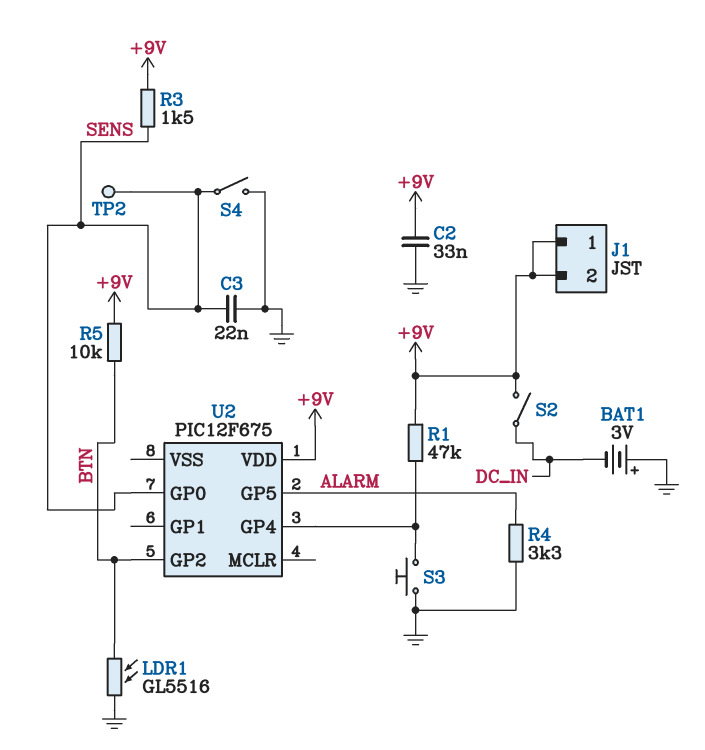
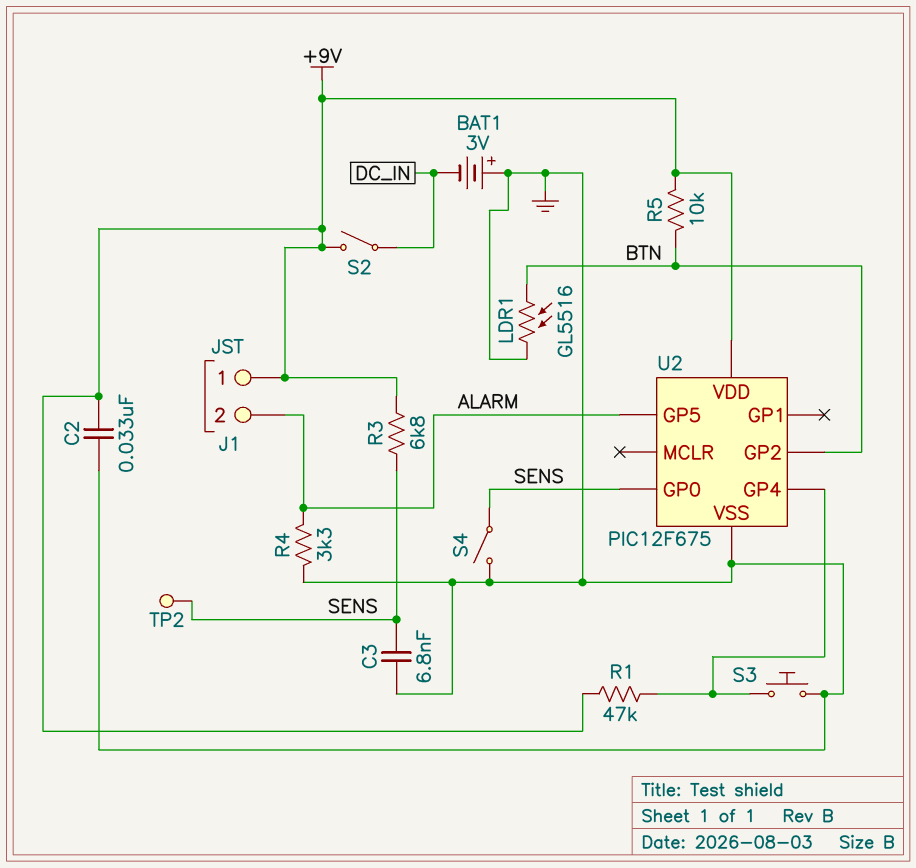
C3: 22nF (GND, SENS) -> 6.8nF (GND, SENS)
J1 pin 2: +9V -> ALARM
R3: 1.5k (+9V, SENS) -> 6.8k (+9V, SENS)
U2 pin VSS: none -> GND

